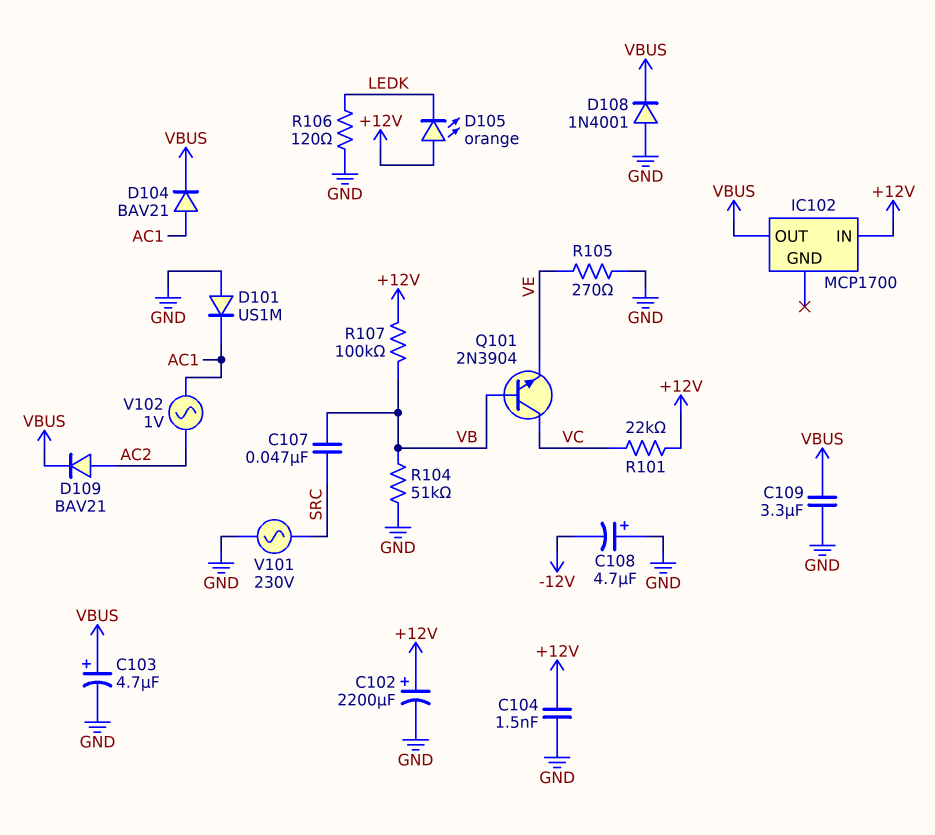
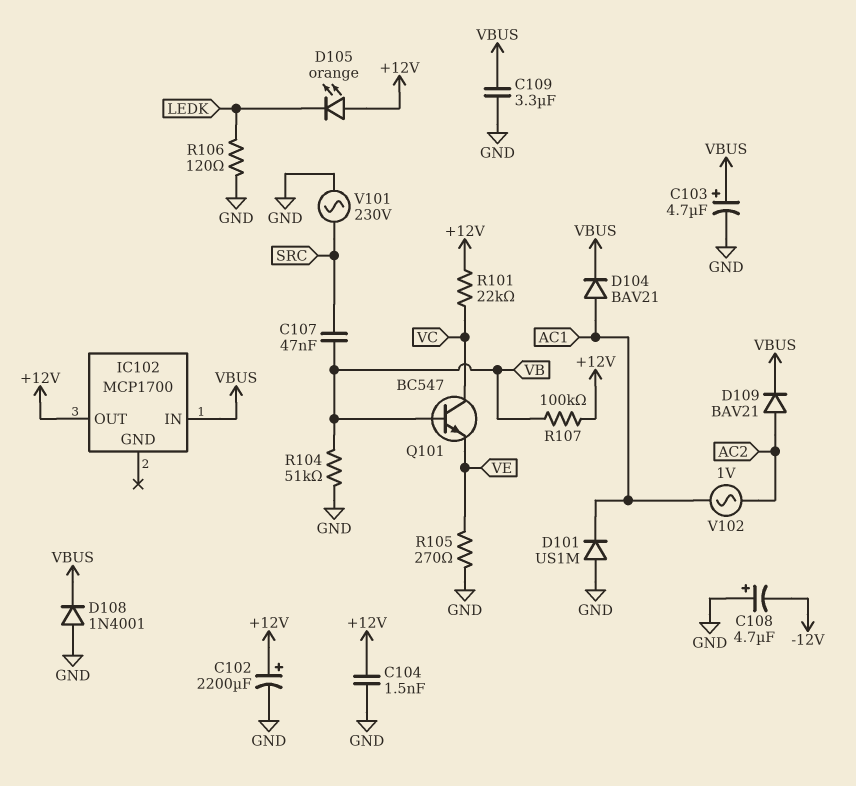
IC102 pin IN: +12V -> VBUS
IC102 pin OUT: VBUS -> +12V
Q101: NPN 2N3904 (B VB, C VC, E VE) -> NPN BC547 (B VB, C VC, E VE)

